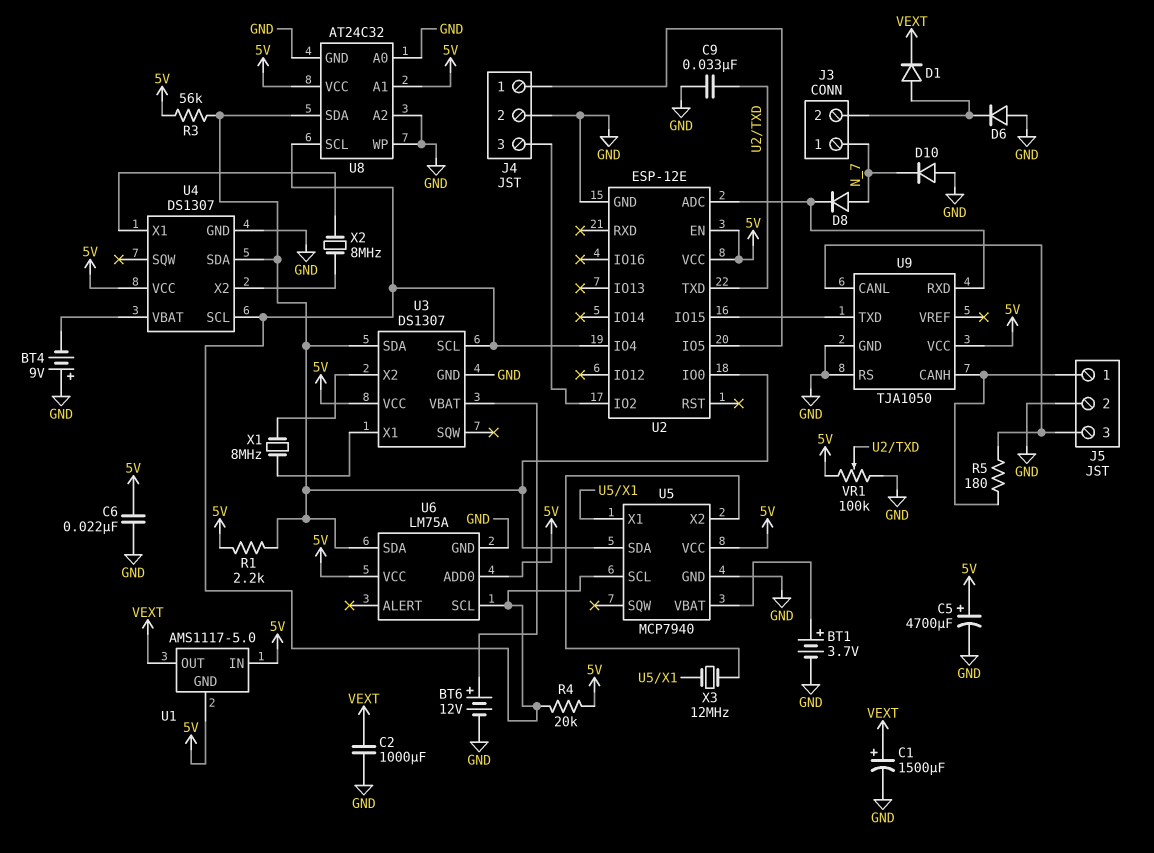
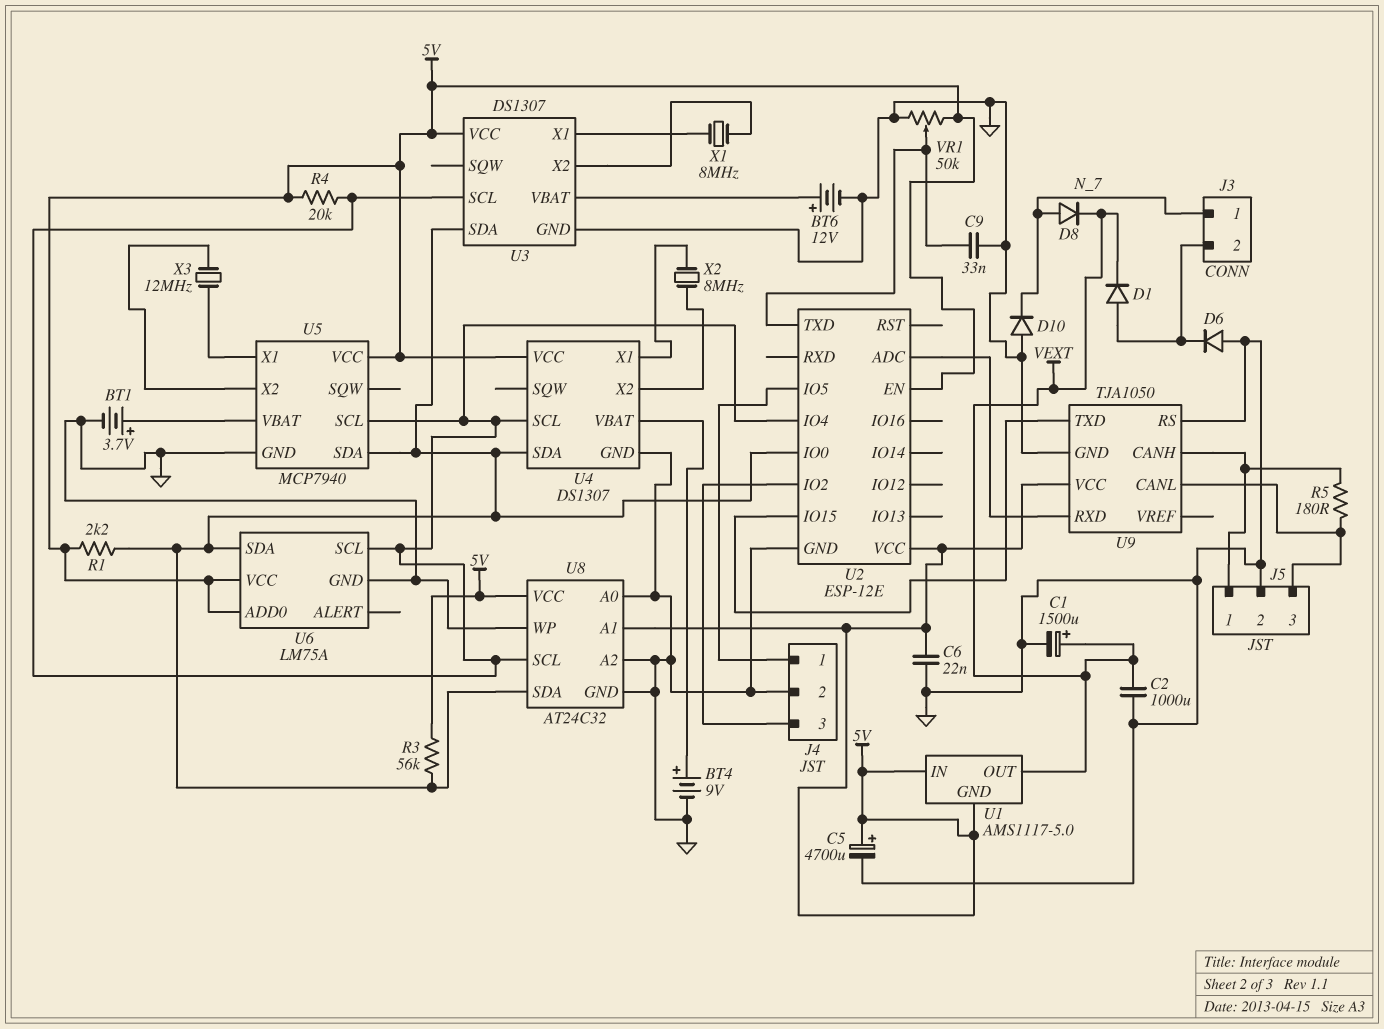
BT4: 9V (plus GND, minus U4/VBAT) -> 9V (plus U4/VBAT, minus GND)
D8: diode (A N_7, K U2/ADC) -> diode (A N_7, K VEXT)
VR1: 100k (5V, GND, wiper U2/TXD) -> 50k (5V, GND, wiper U2/TXD)

